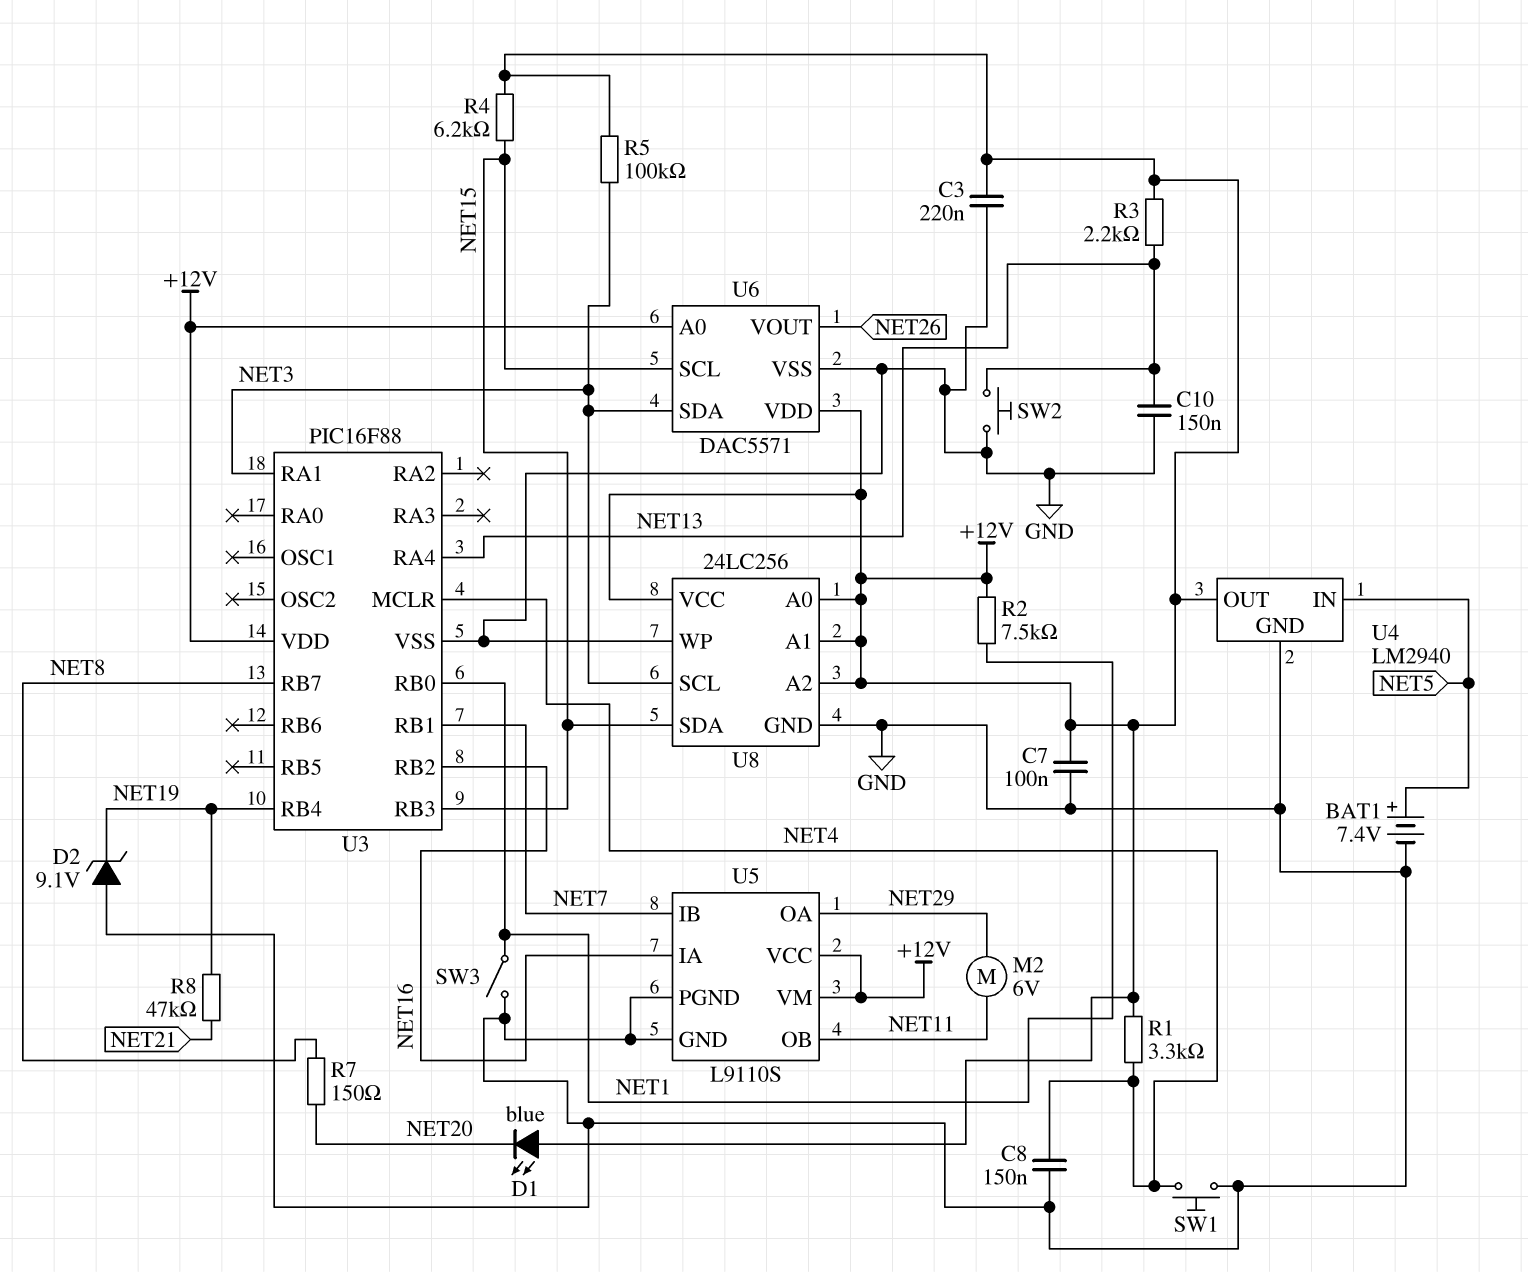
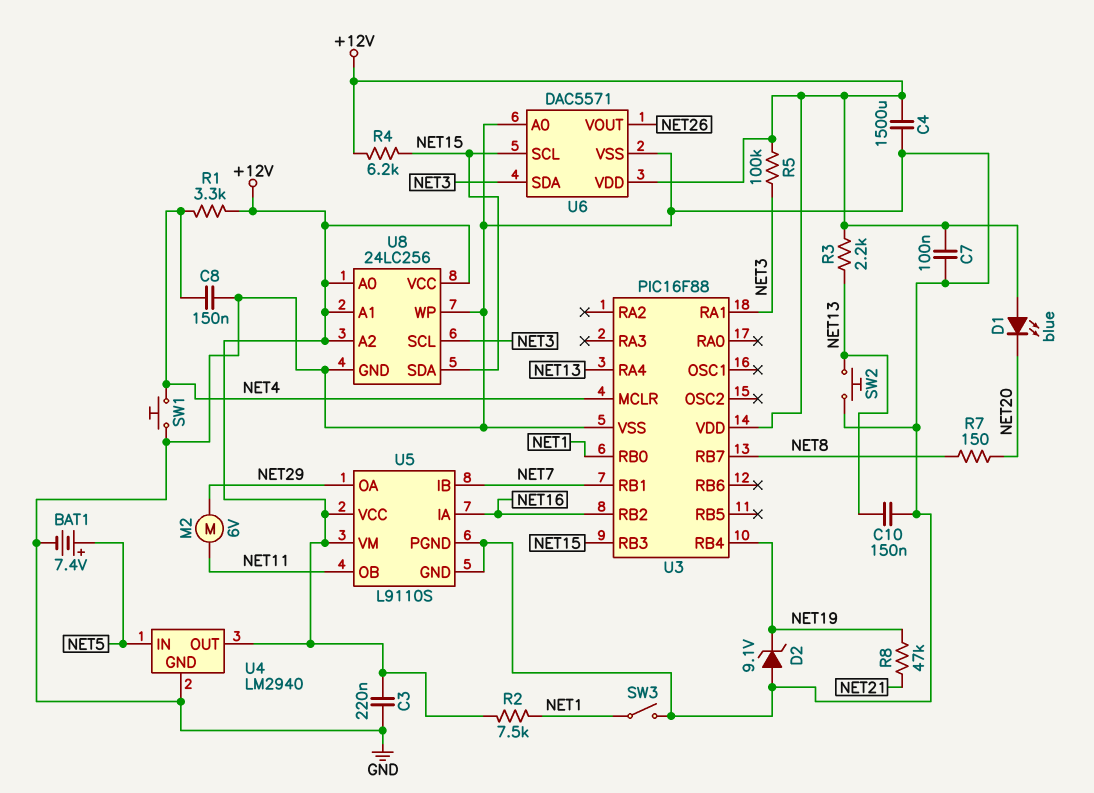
C4: none -> 1500uF (+12V, GND)
U6 pin A0: +12V -> GND

